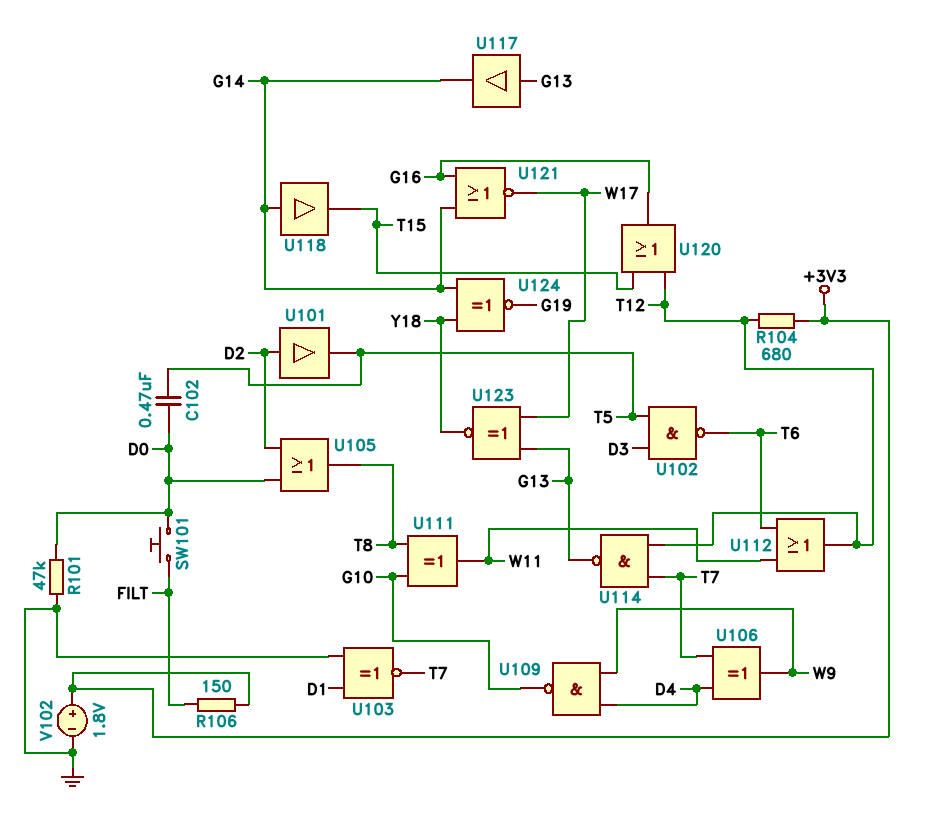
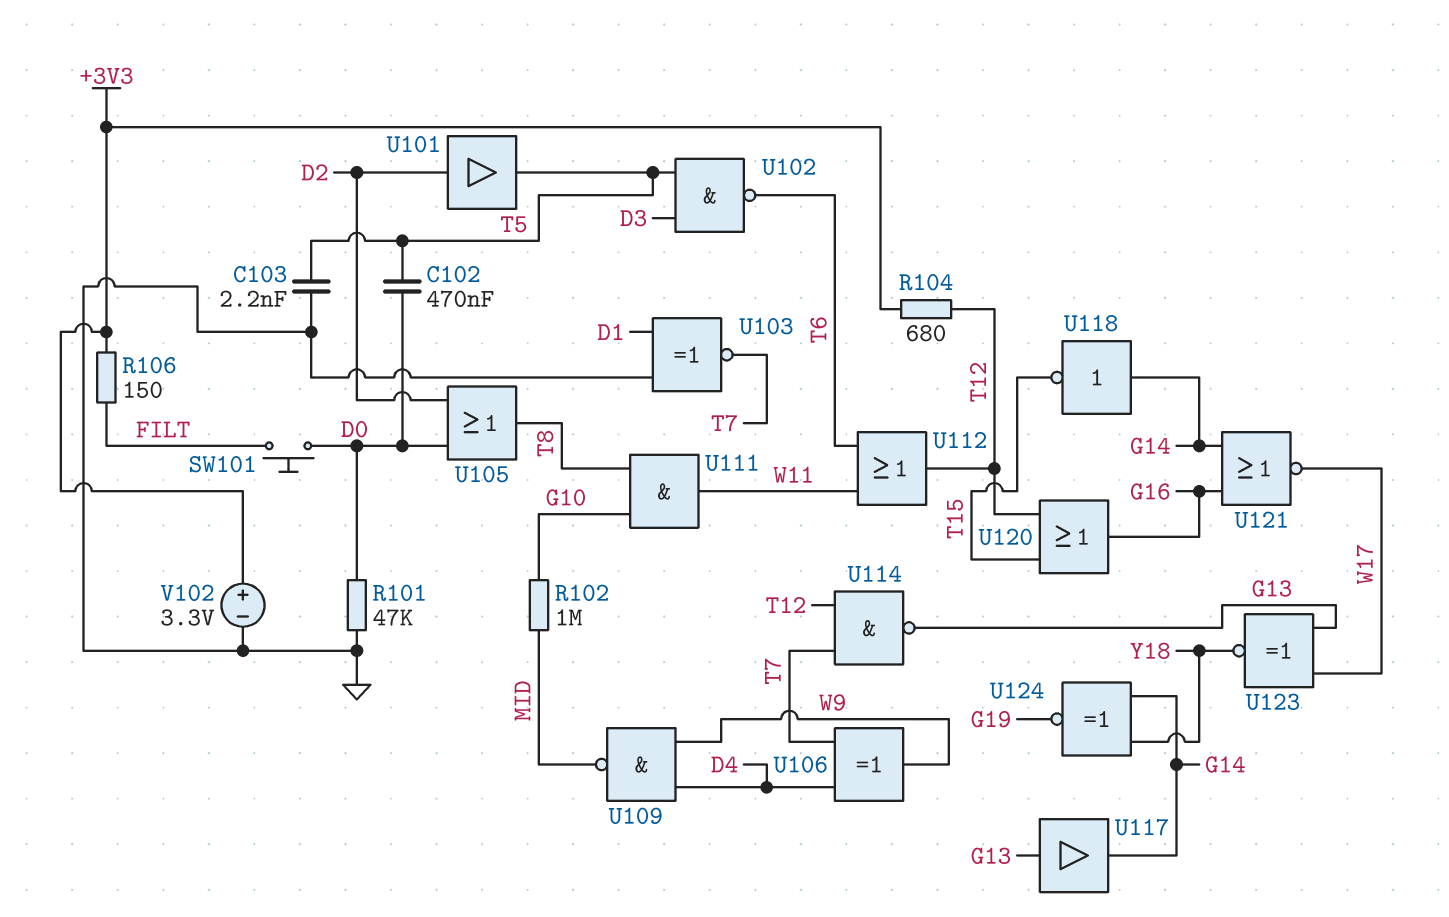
C103: none -> 2.2nF (GND, T5)
R102: none -> 1M (G10, MID)
U109: NAND (in D4, in W9, out G10) -> NAND (in D4, in W9, out MID)
U111: XOR (in G10, in T8, out W11) -> AND (in G10, in T8, out W11)
U118: buffer (in G14, out T15) -> NOT (in G14, out T15)
V102: 1.8V (plus +3V3, minus GND) -> 3.3V (plus +3V3, minus GND)

